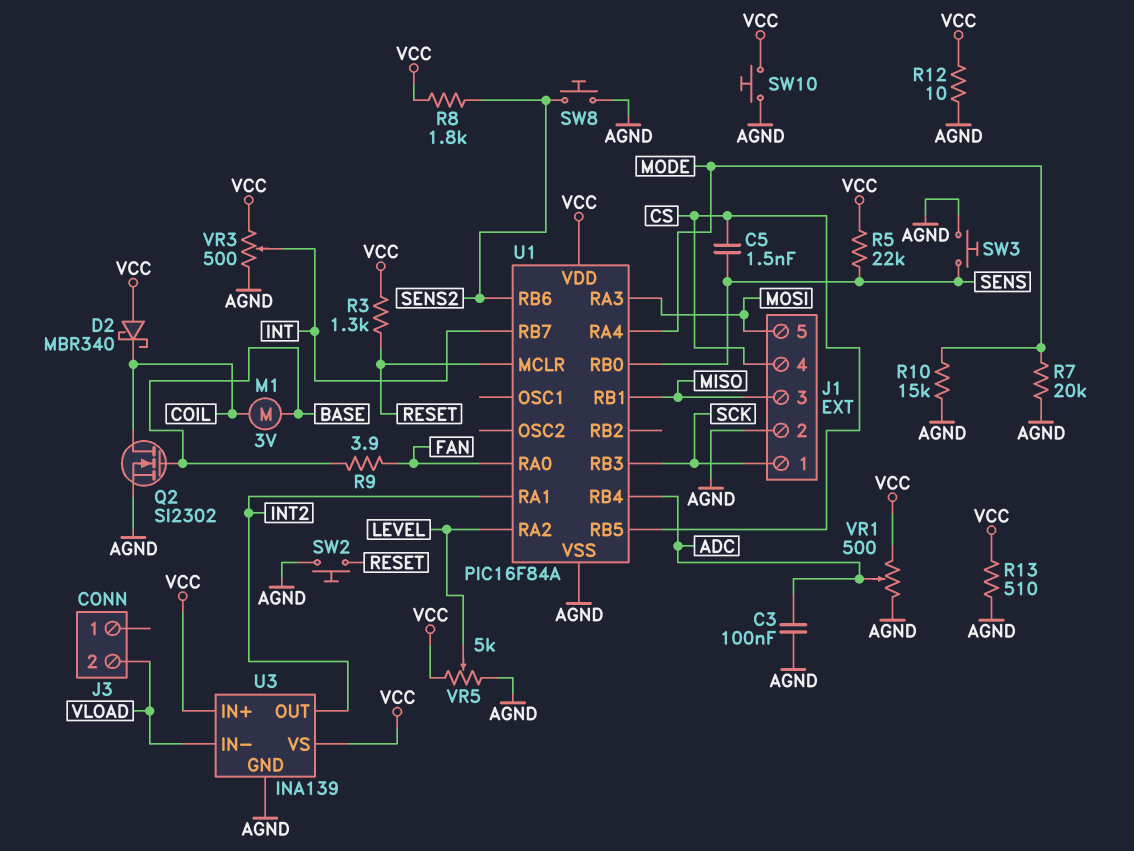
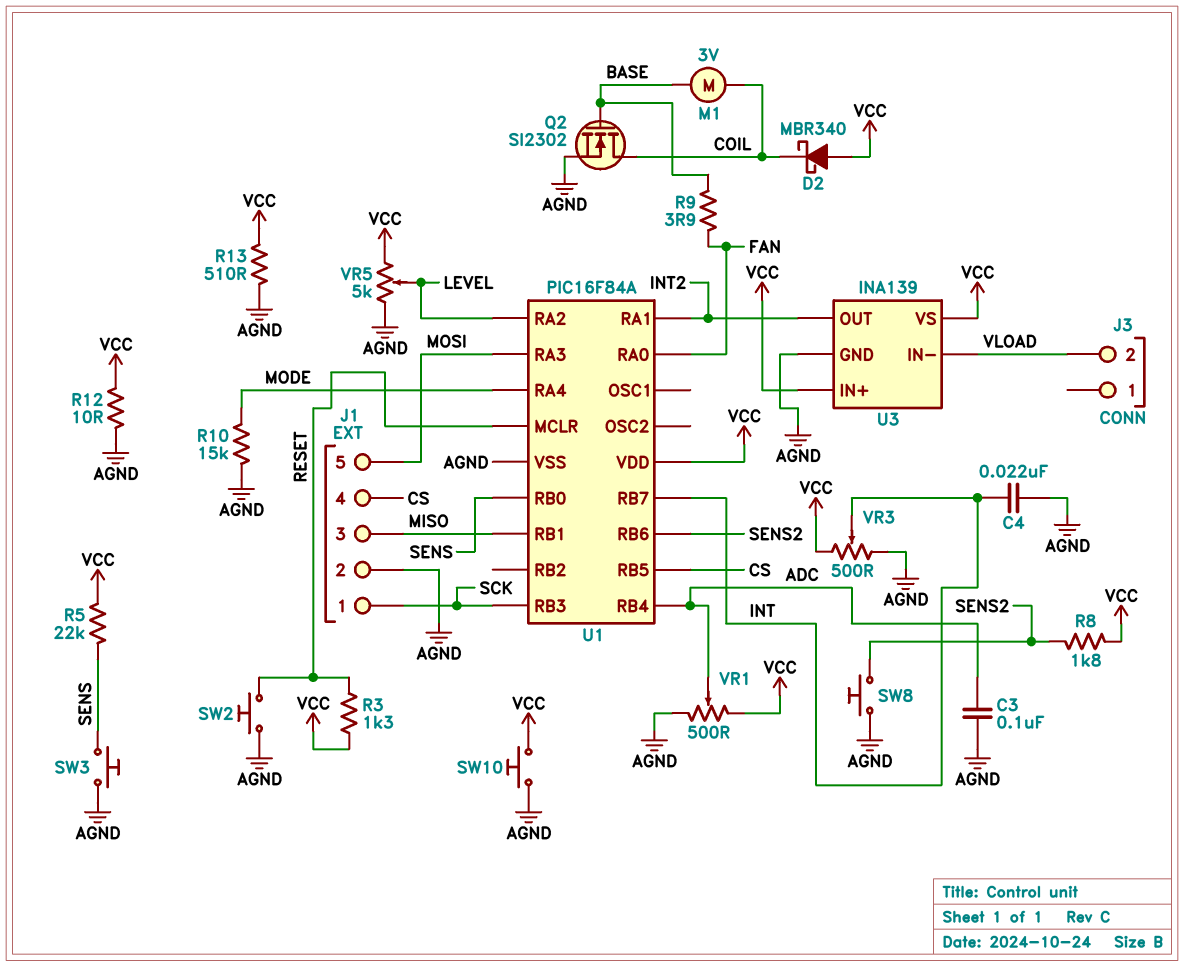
C4: none -> 22nF (AGND, INT)
C5: 1.5nF (CS, SENS) -> none
R7: 20k (AGND, MODE) -> none

